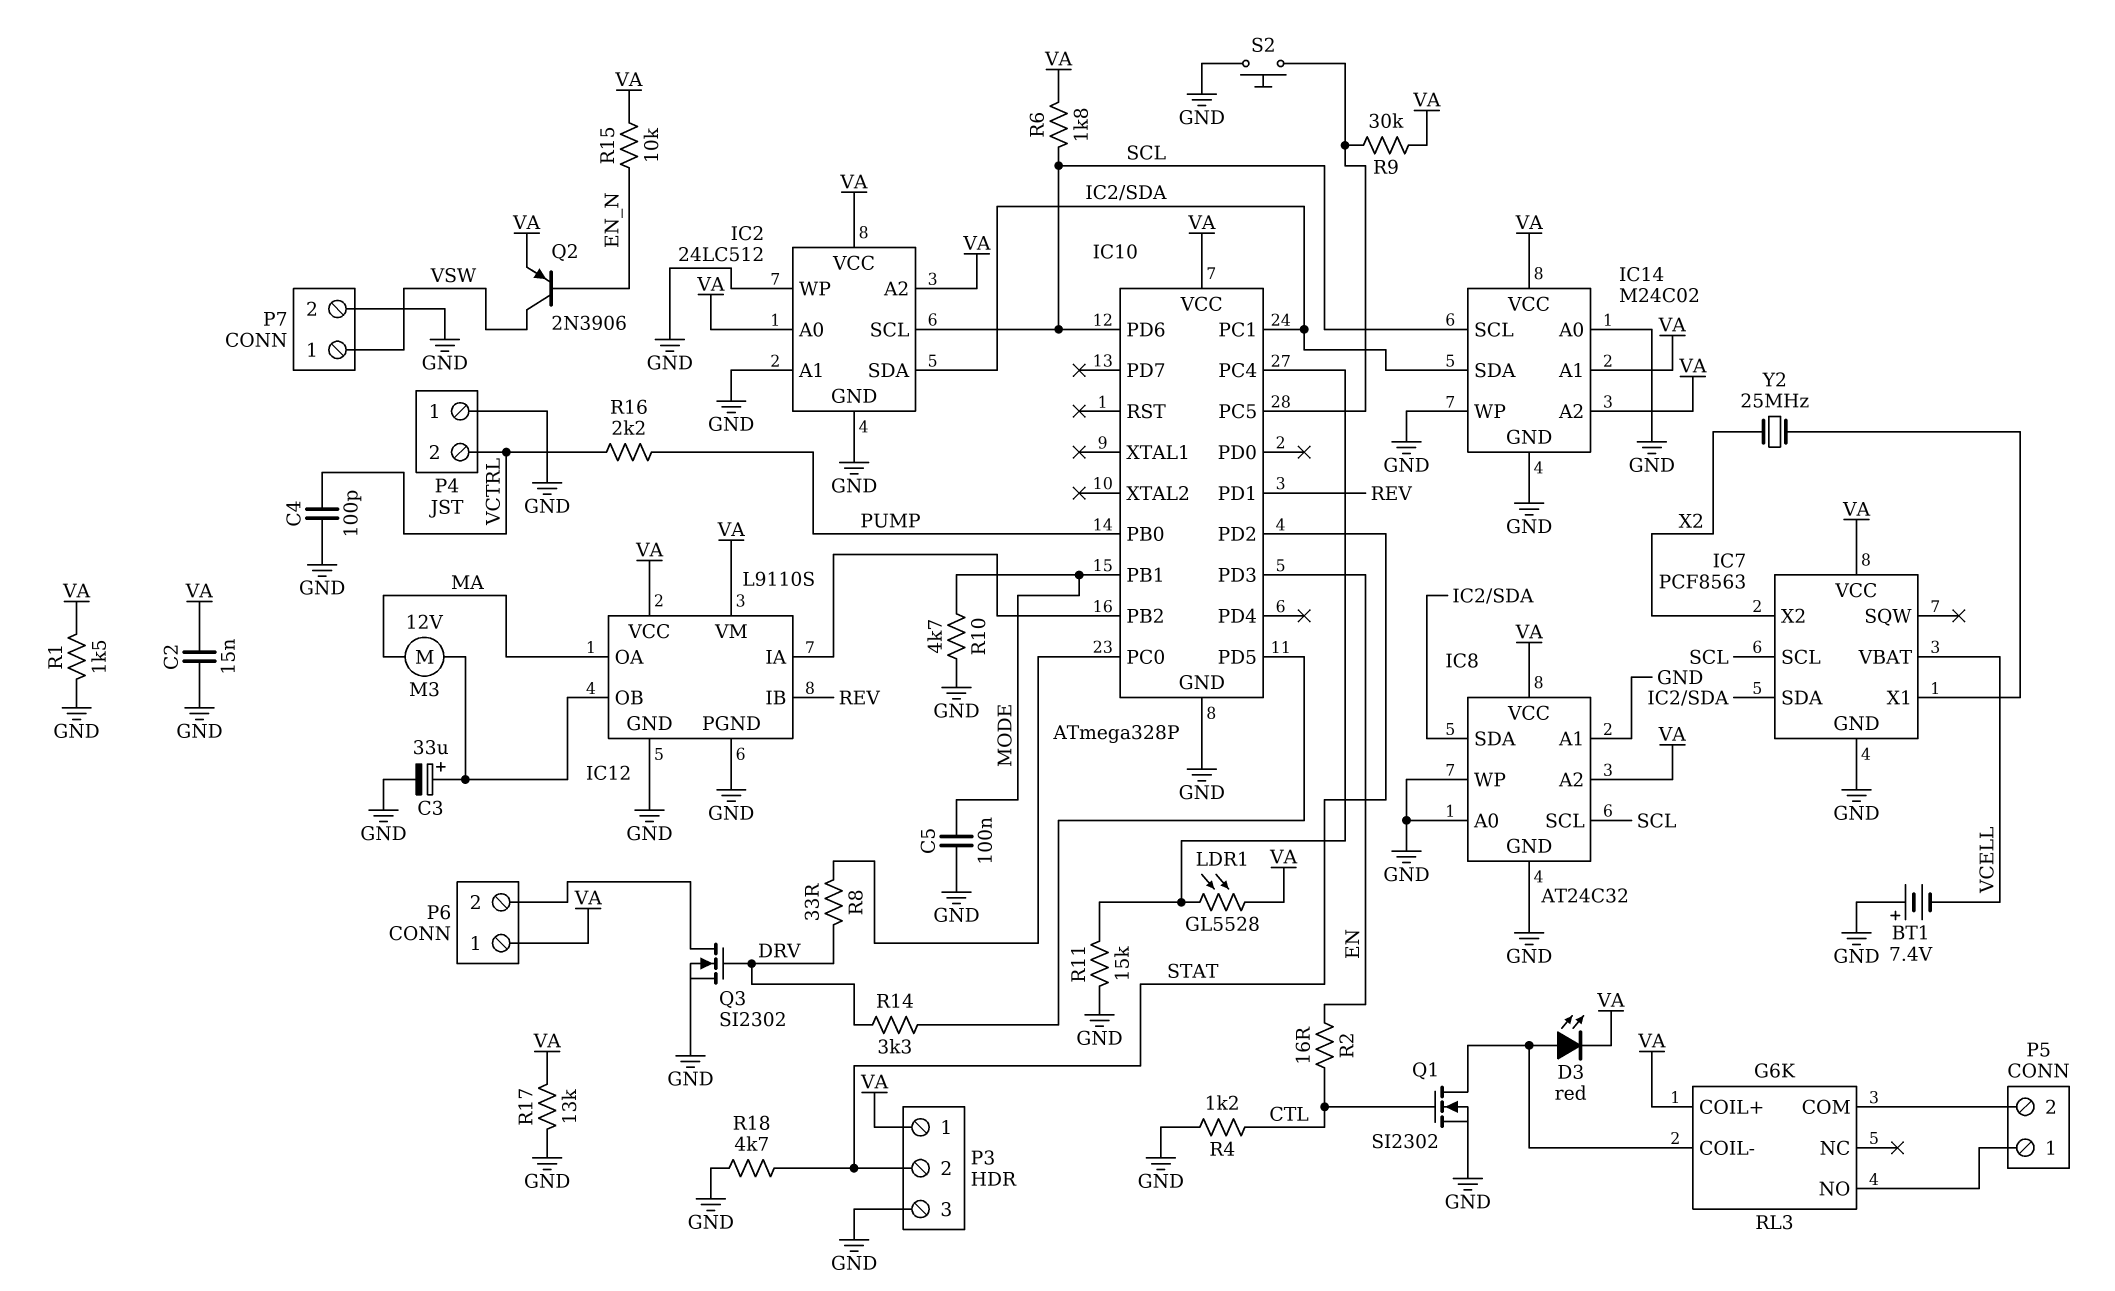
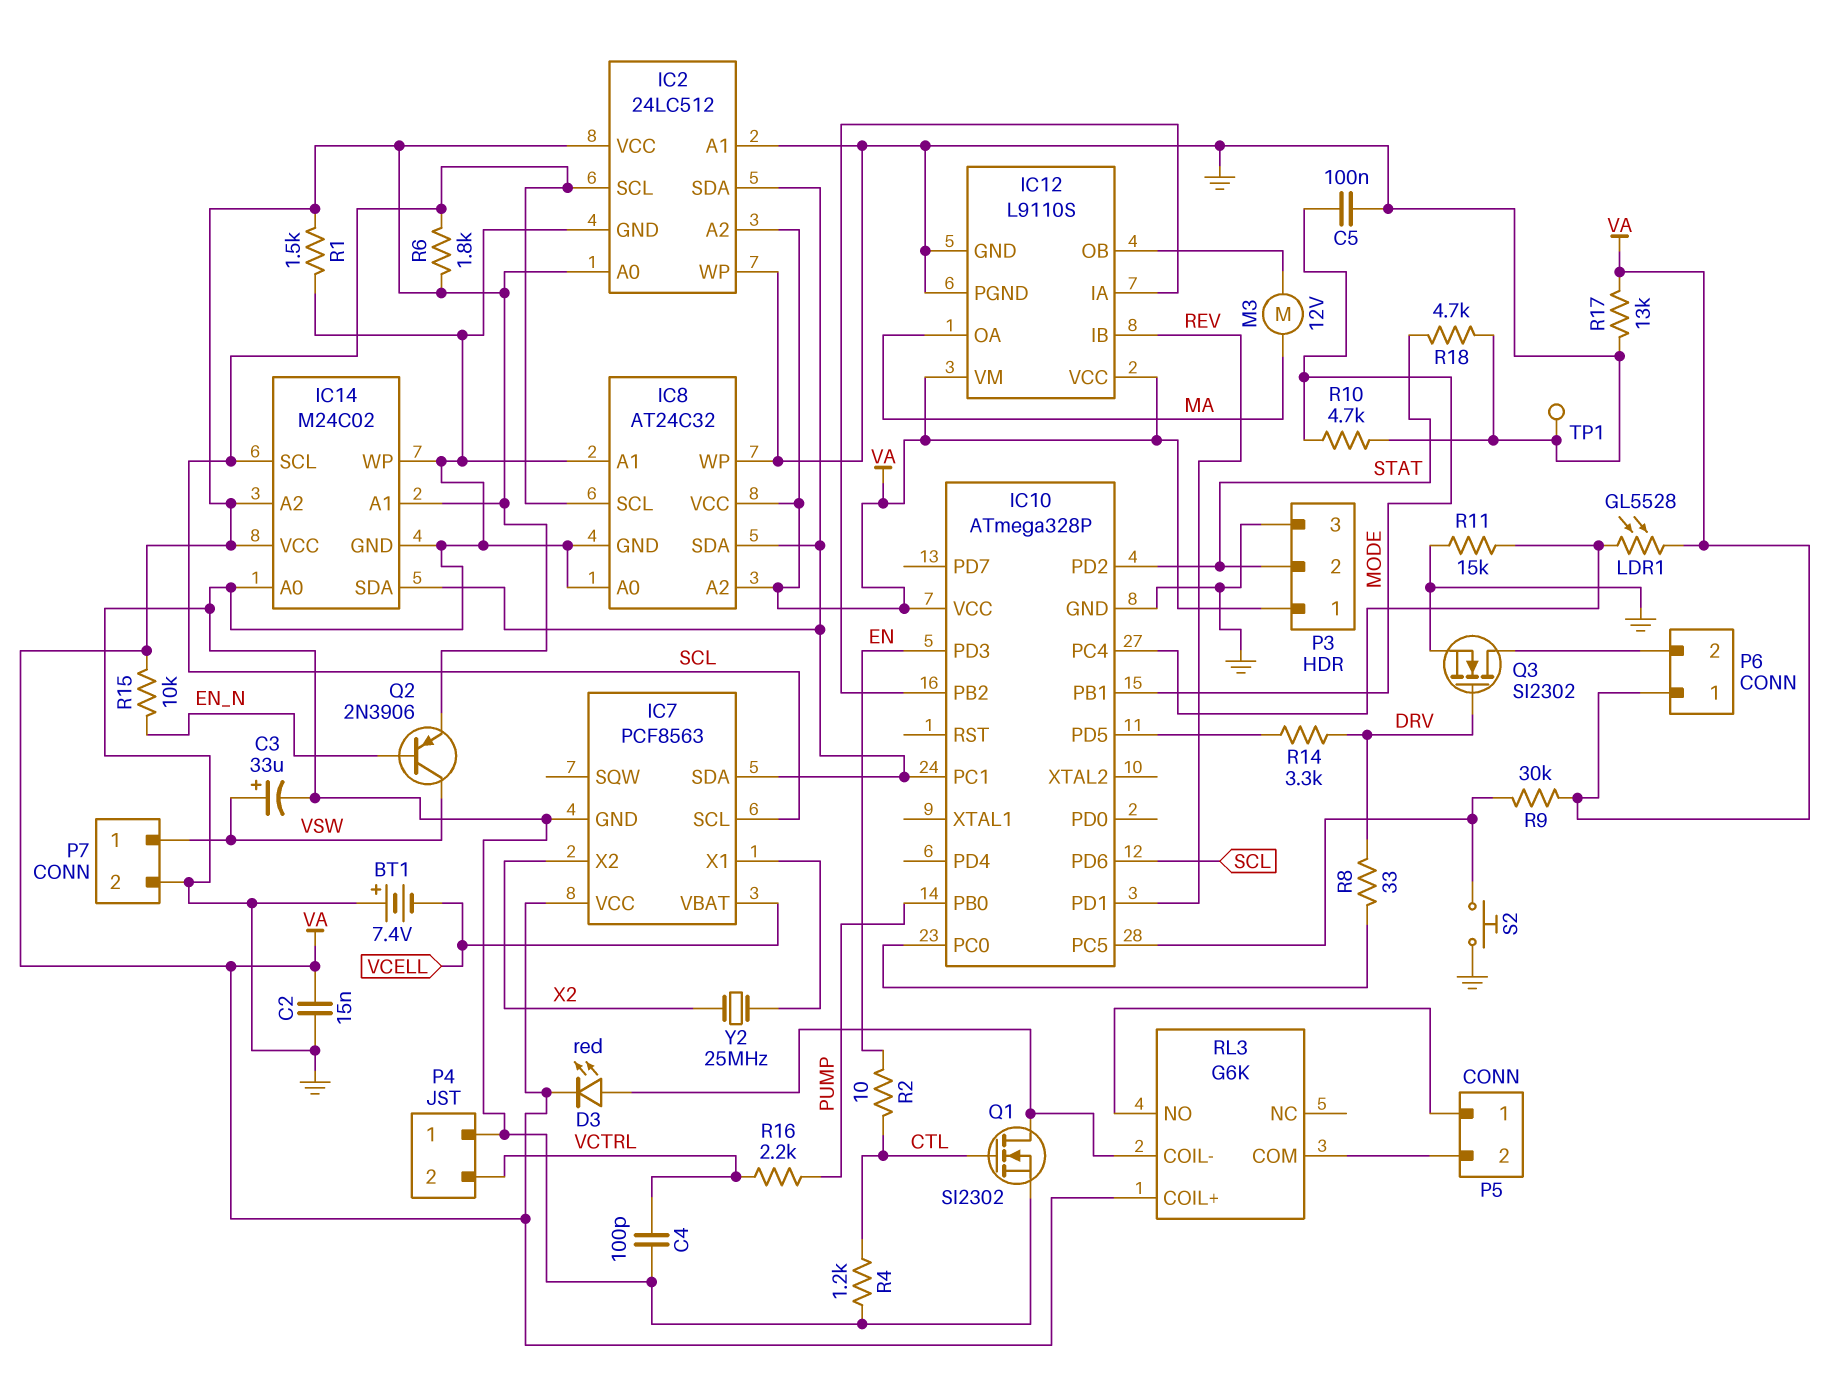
C3: 33uF (plus IC12/OB, minus GND) -> 33uF (plus VSW, minus GND)
R2: 16 (CTL, EN) -> 10 (CTL, EN)
TP1: none -> test point (GND)

